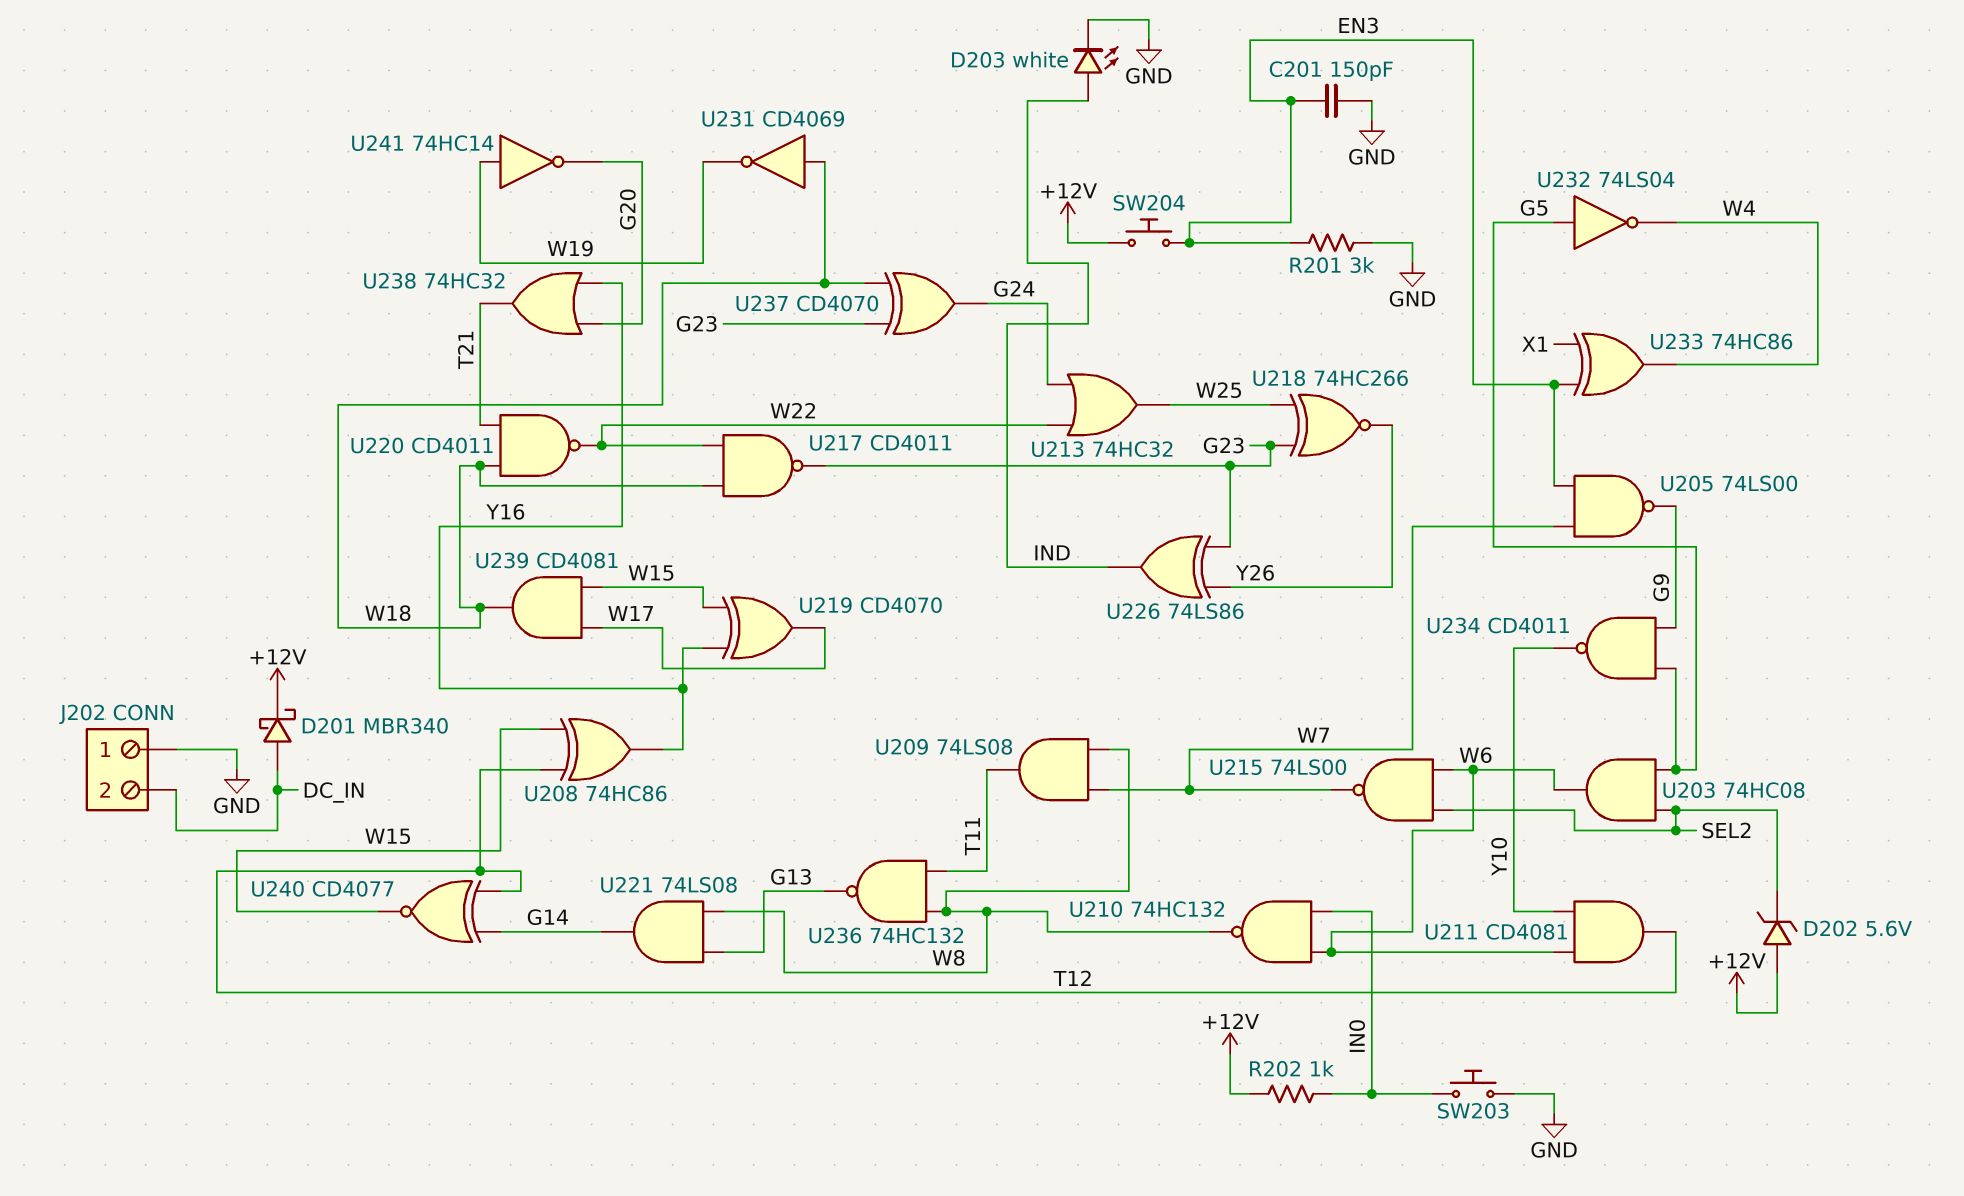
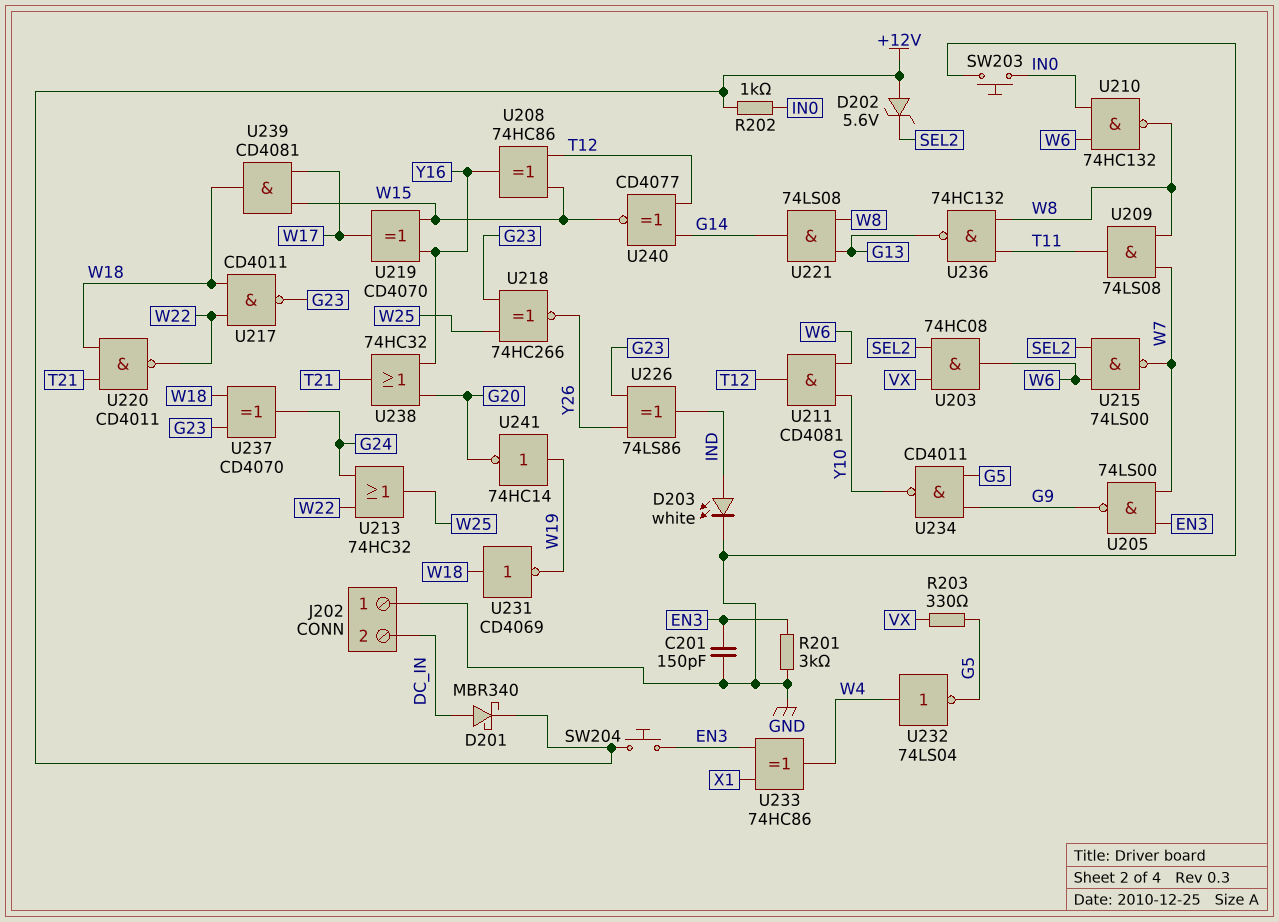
R203: none -> 330 (G5, VX)
U203: AND 74HC08 (in G5, in SEL2, out W6) -> AND 74HC08 (in SEL2, in VX, out W6)
U232: NOT 74LS04 (in G5, out W4) -> NOT 74LS04 (in W4, out G5)

